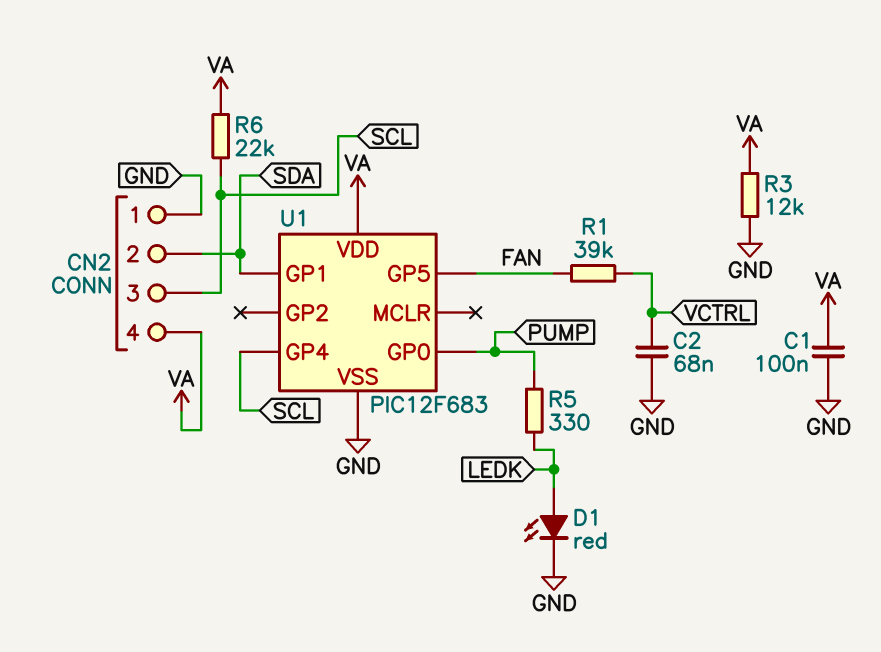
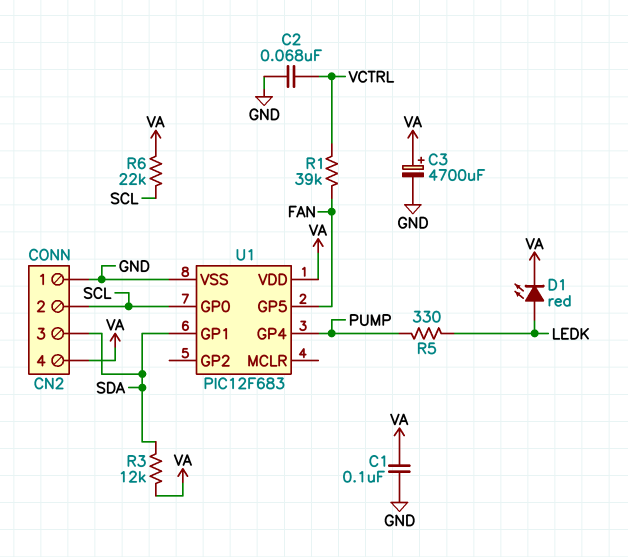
C3: none -> 4700uF (plus VA, minus GND)
CN2 pin 2: SDA -> SCL
CN2 pin 3: SCL -> SDA
D1: LED red (A LEDK, K GND) -> LED red (A LEDK, K VA)
R3: 12k (GND, VA) -> 12k (SDA, VA)
U1 pin GP0: PUMP -> SCL
U1 pin GP4: SCL -> PUMP

